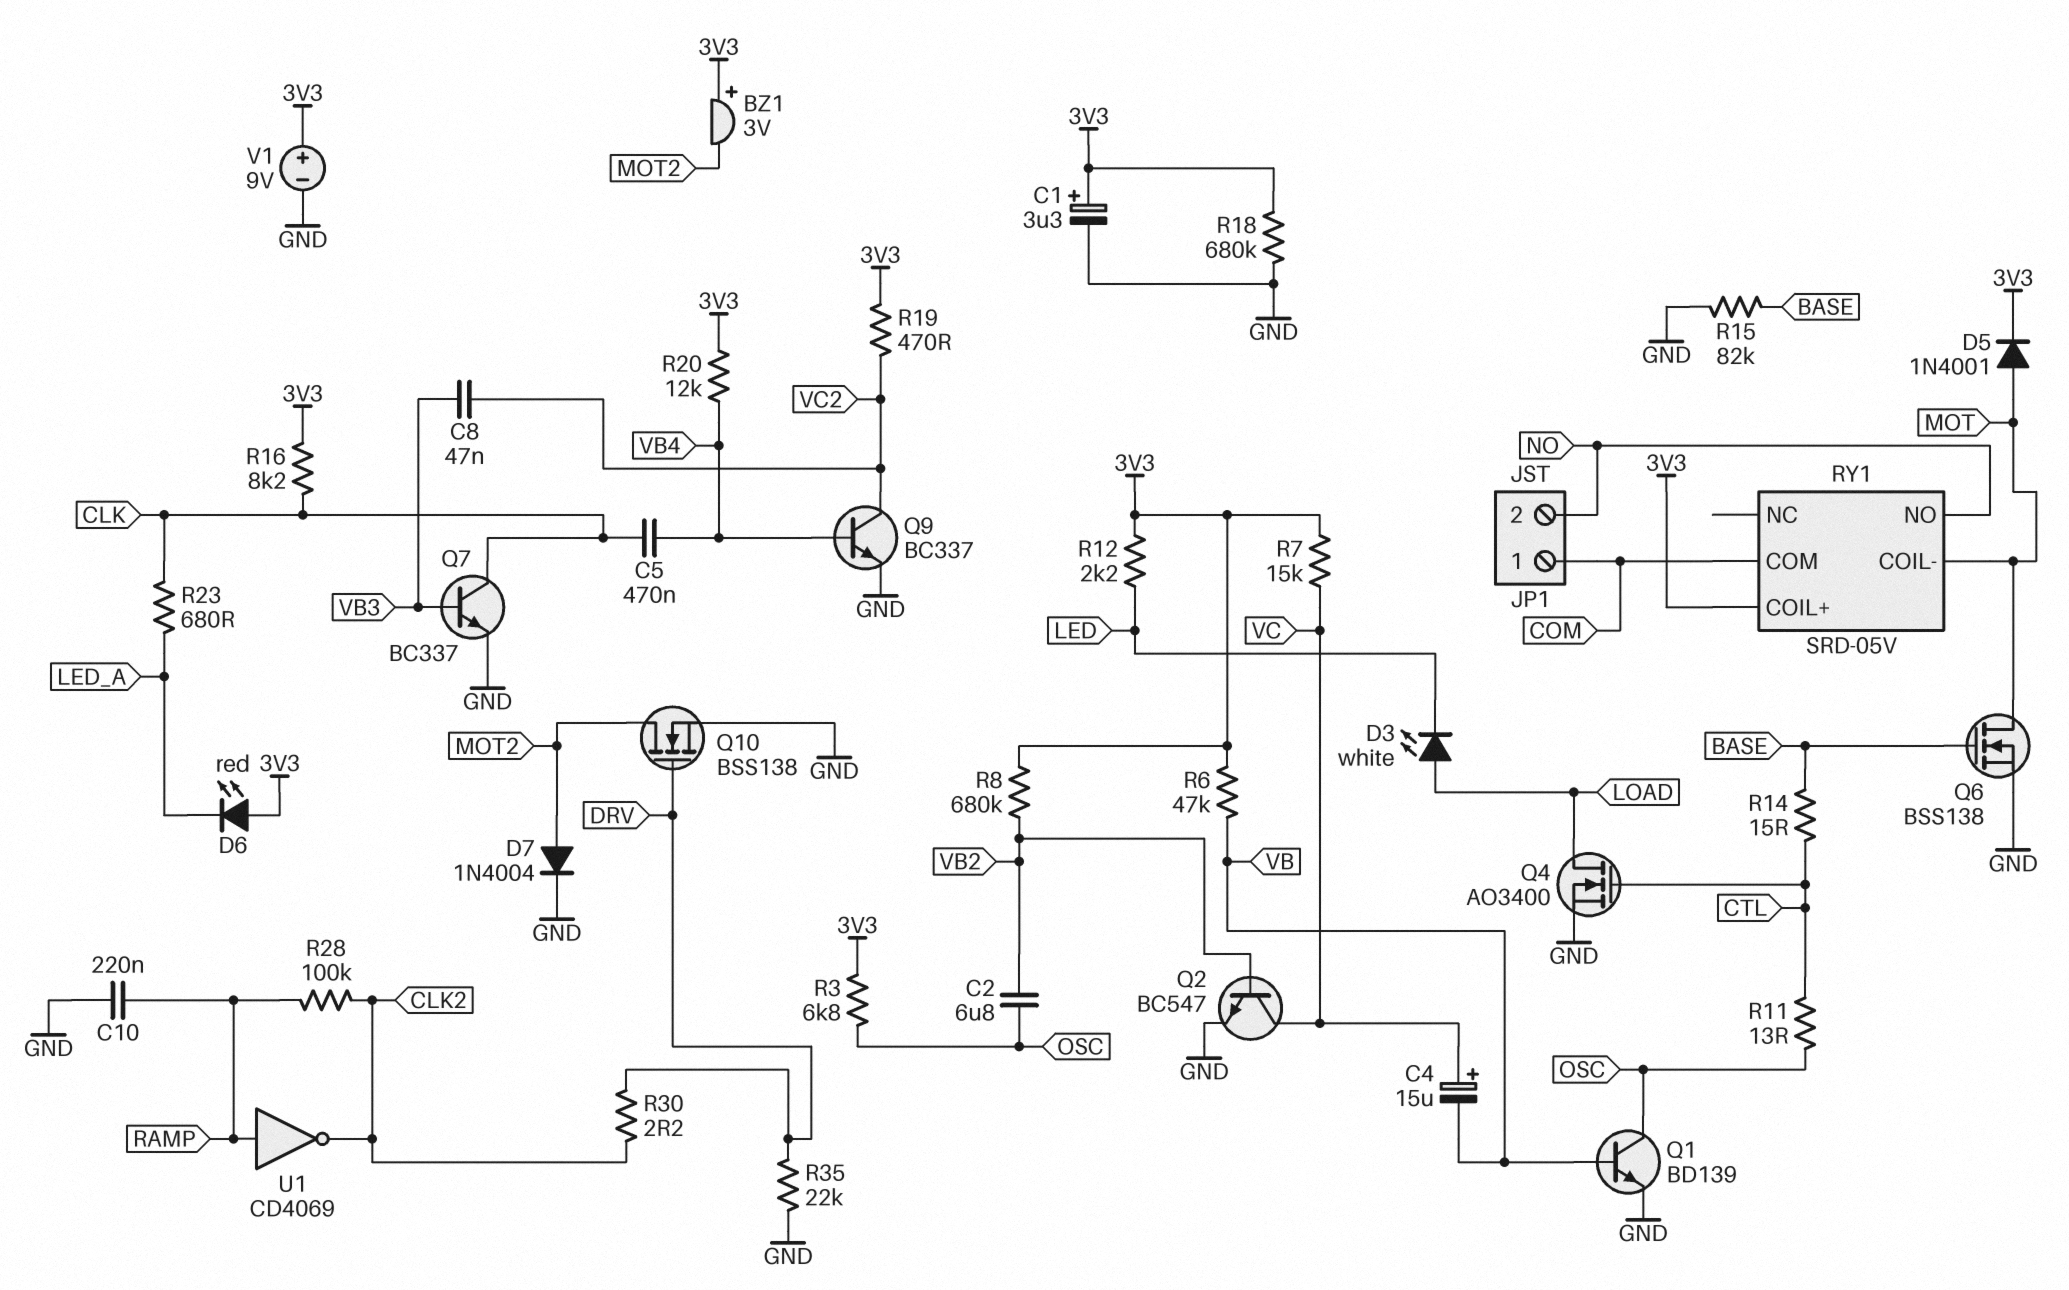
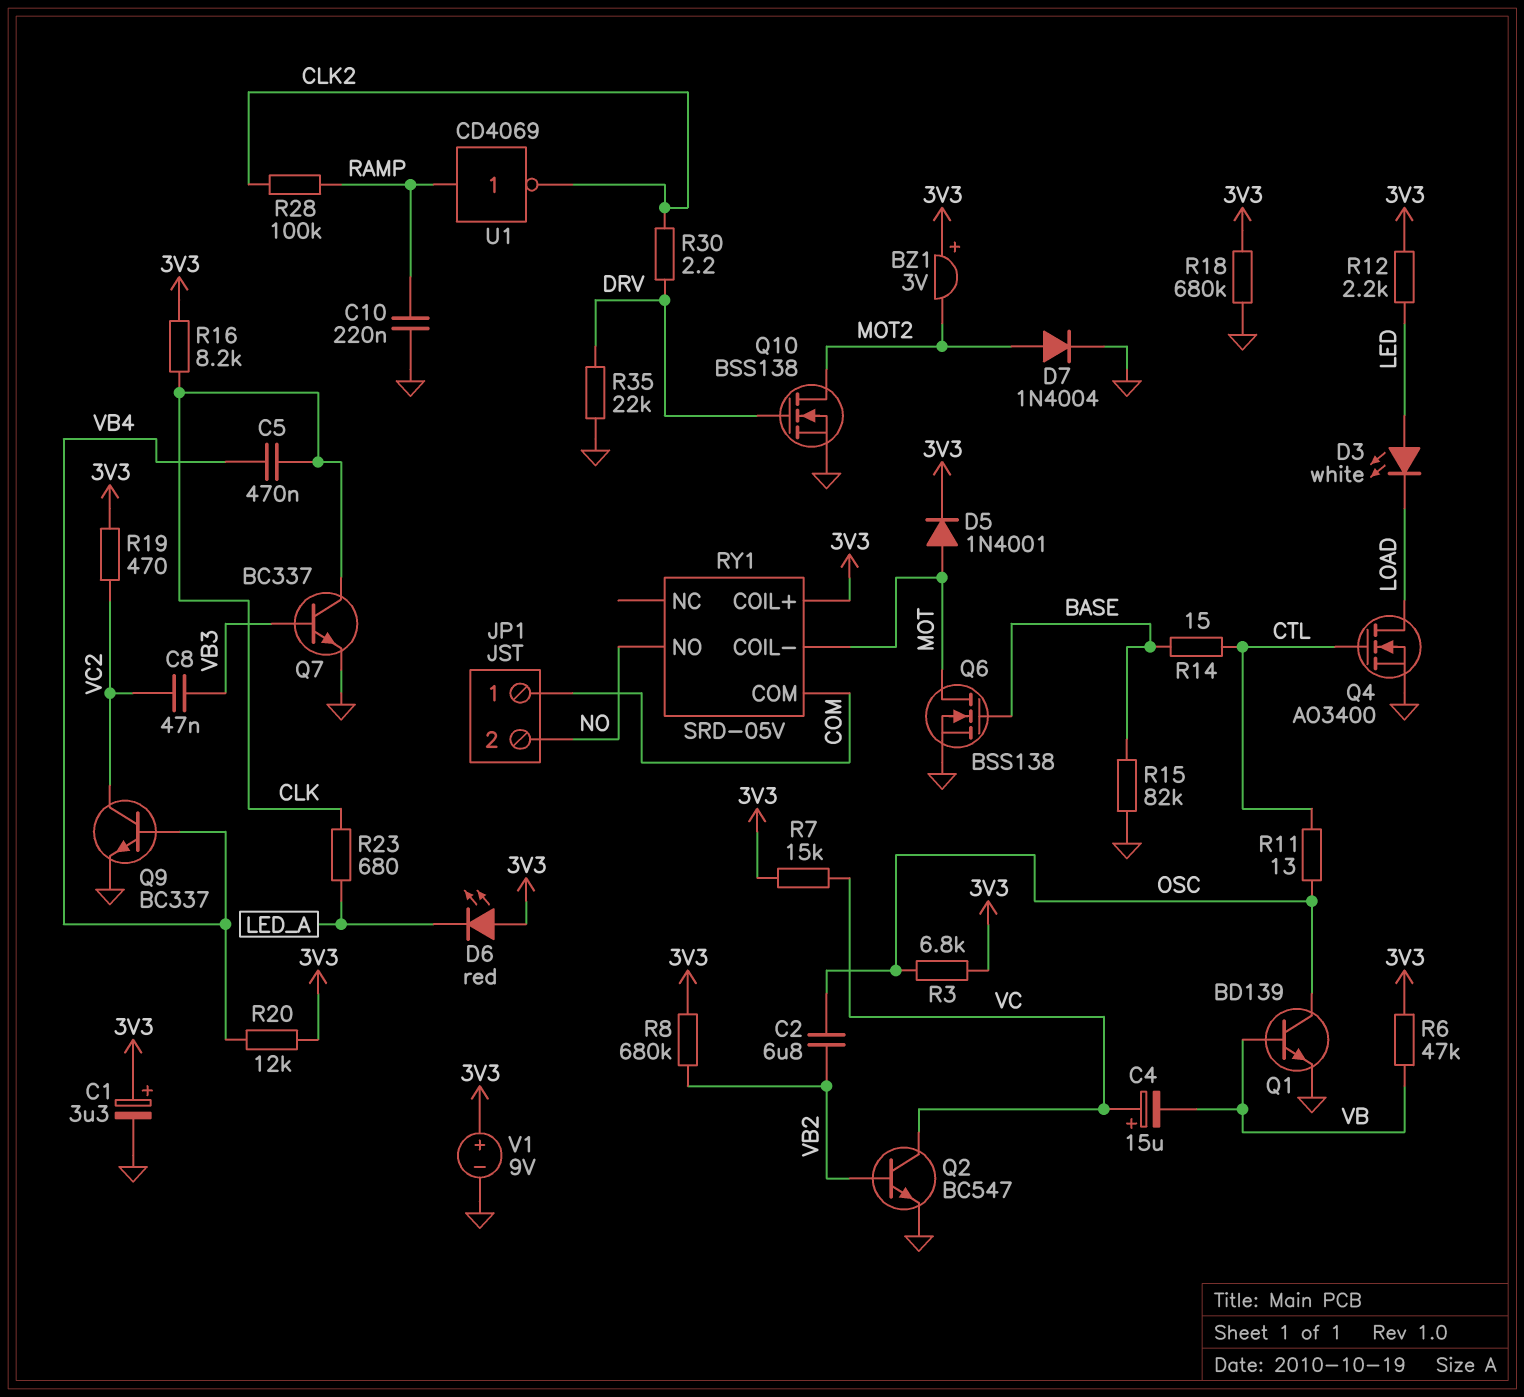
D3: LED white (A LOAD, K LED) -> LED white (A LED, K LOAD)

